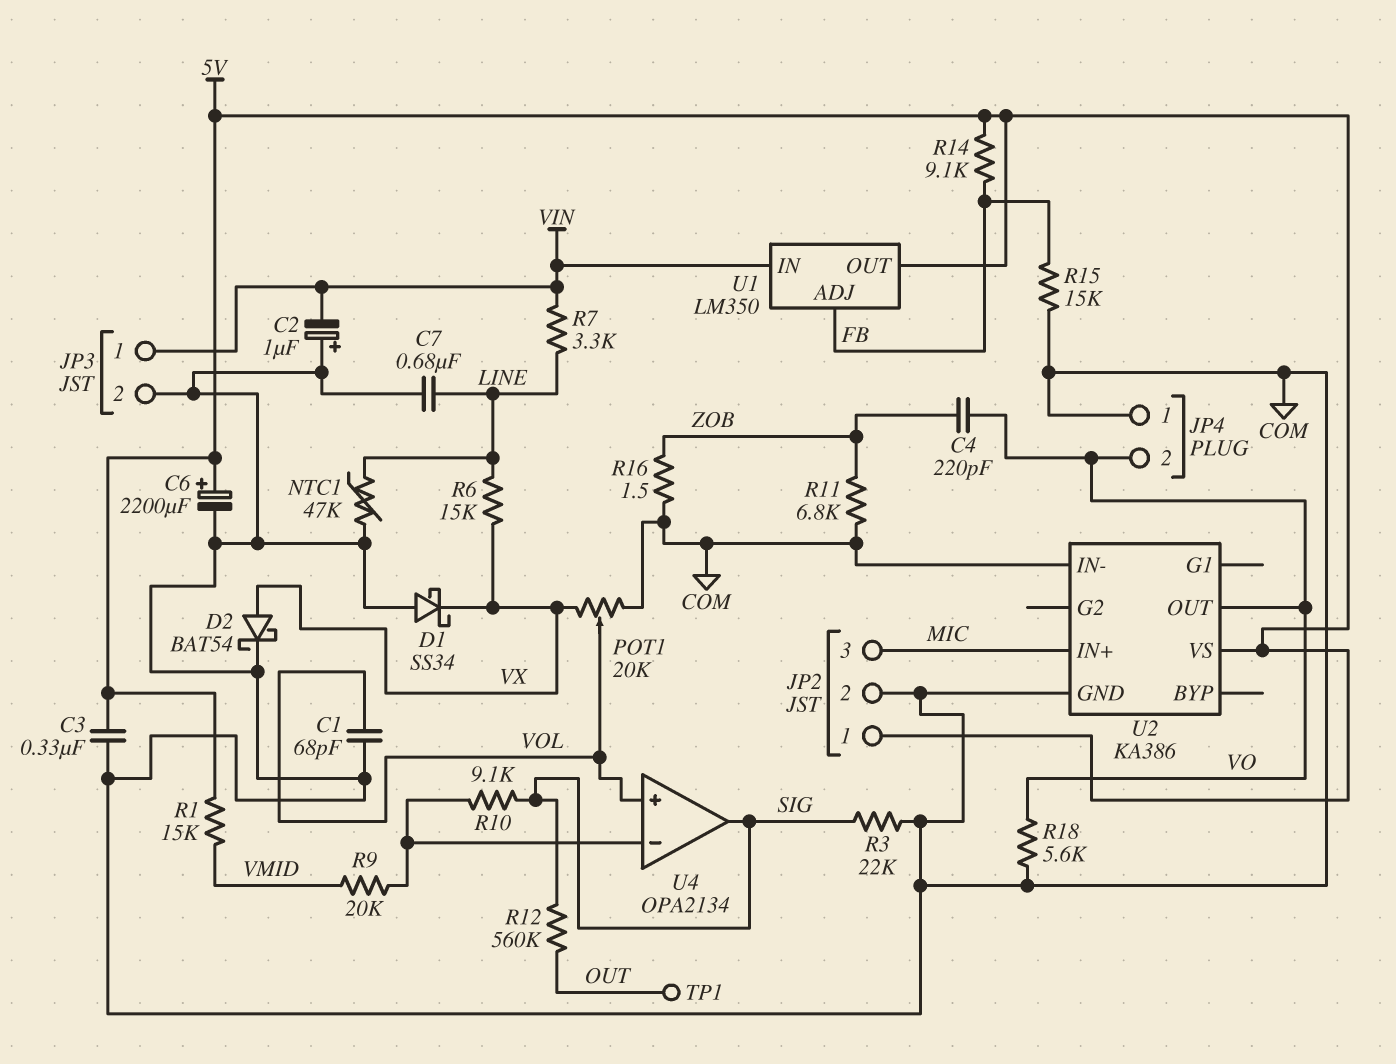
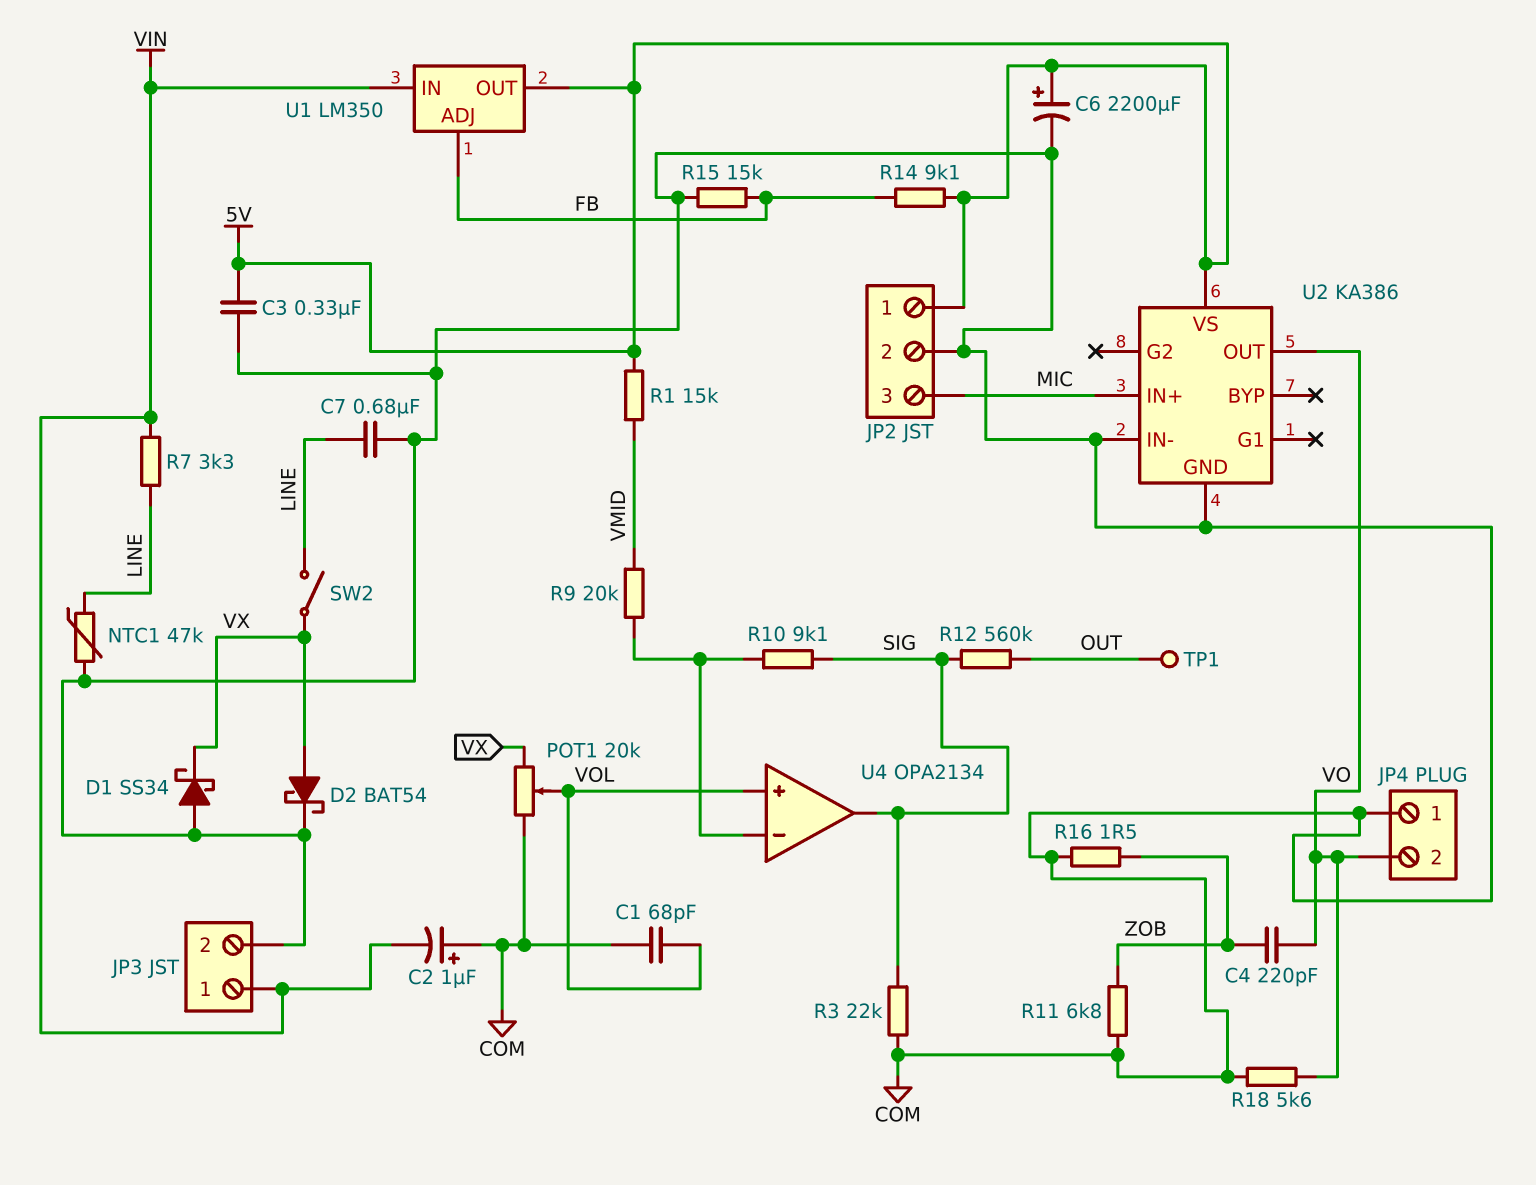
R6: 15k (LINE, VX) -> none
SW2: none -> switch (LINE, VX)

